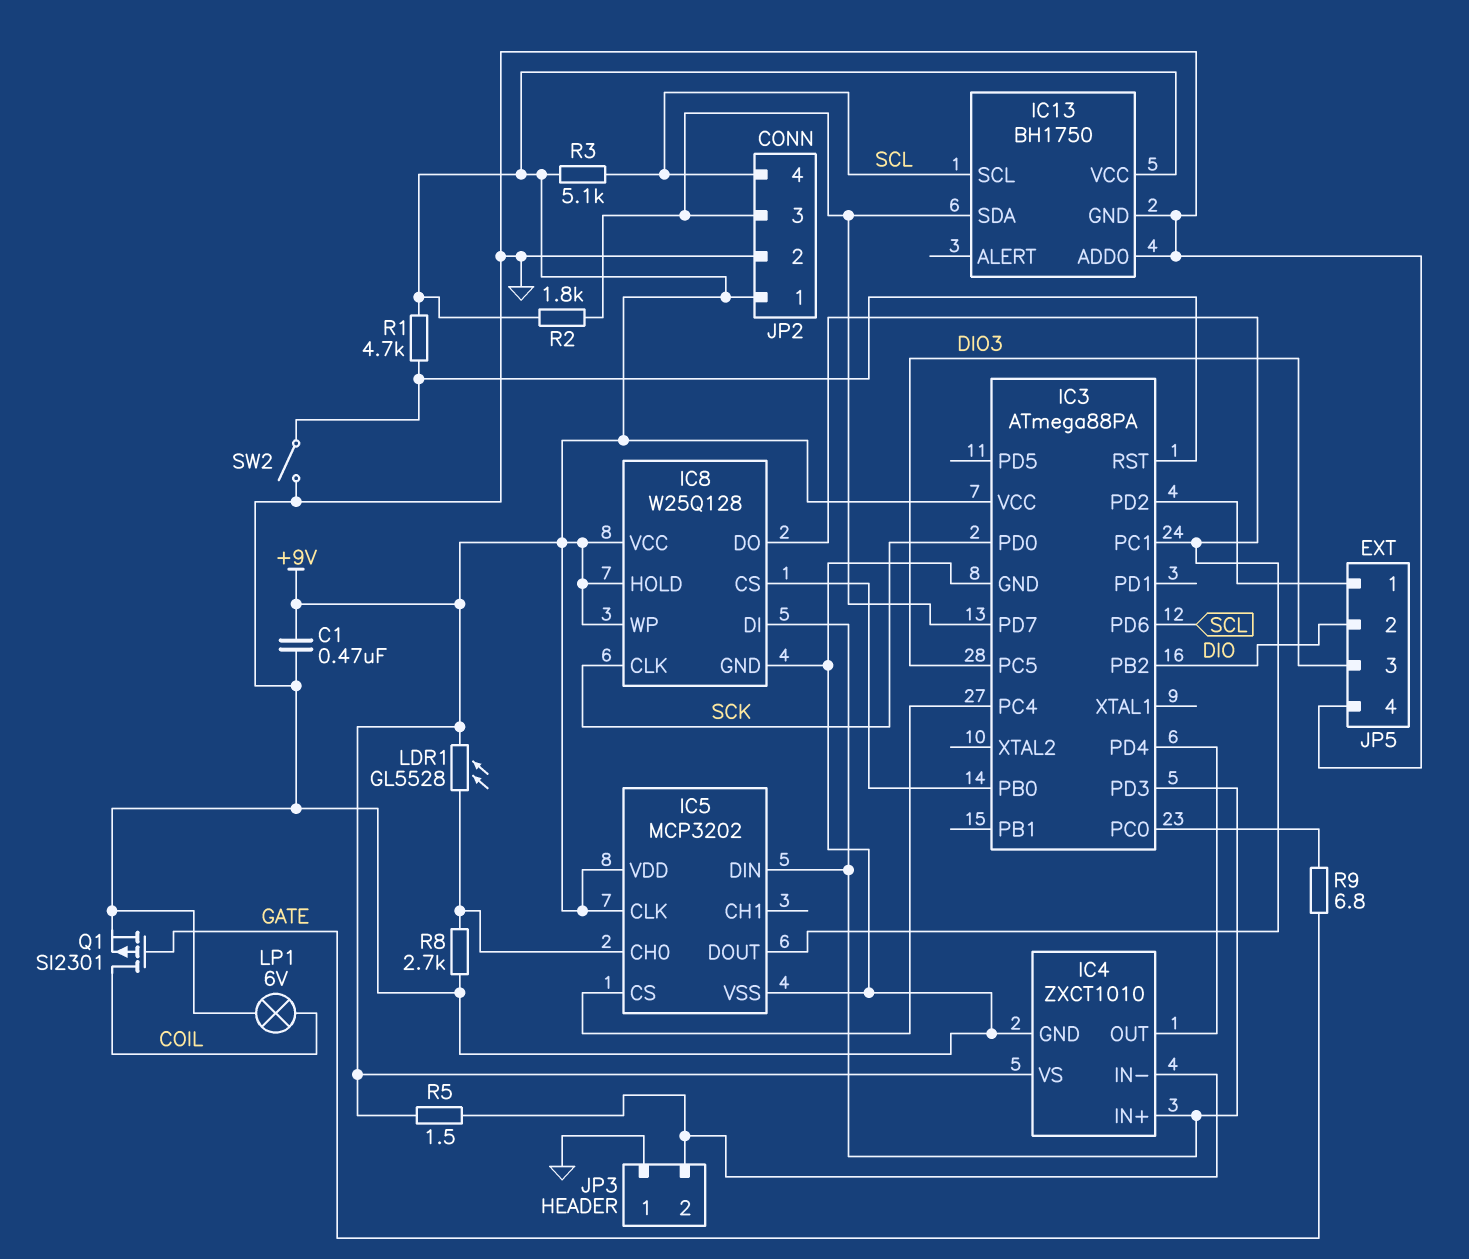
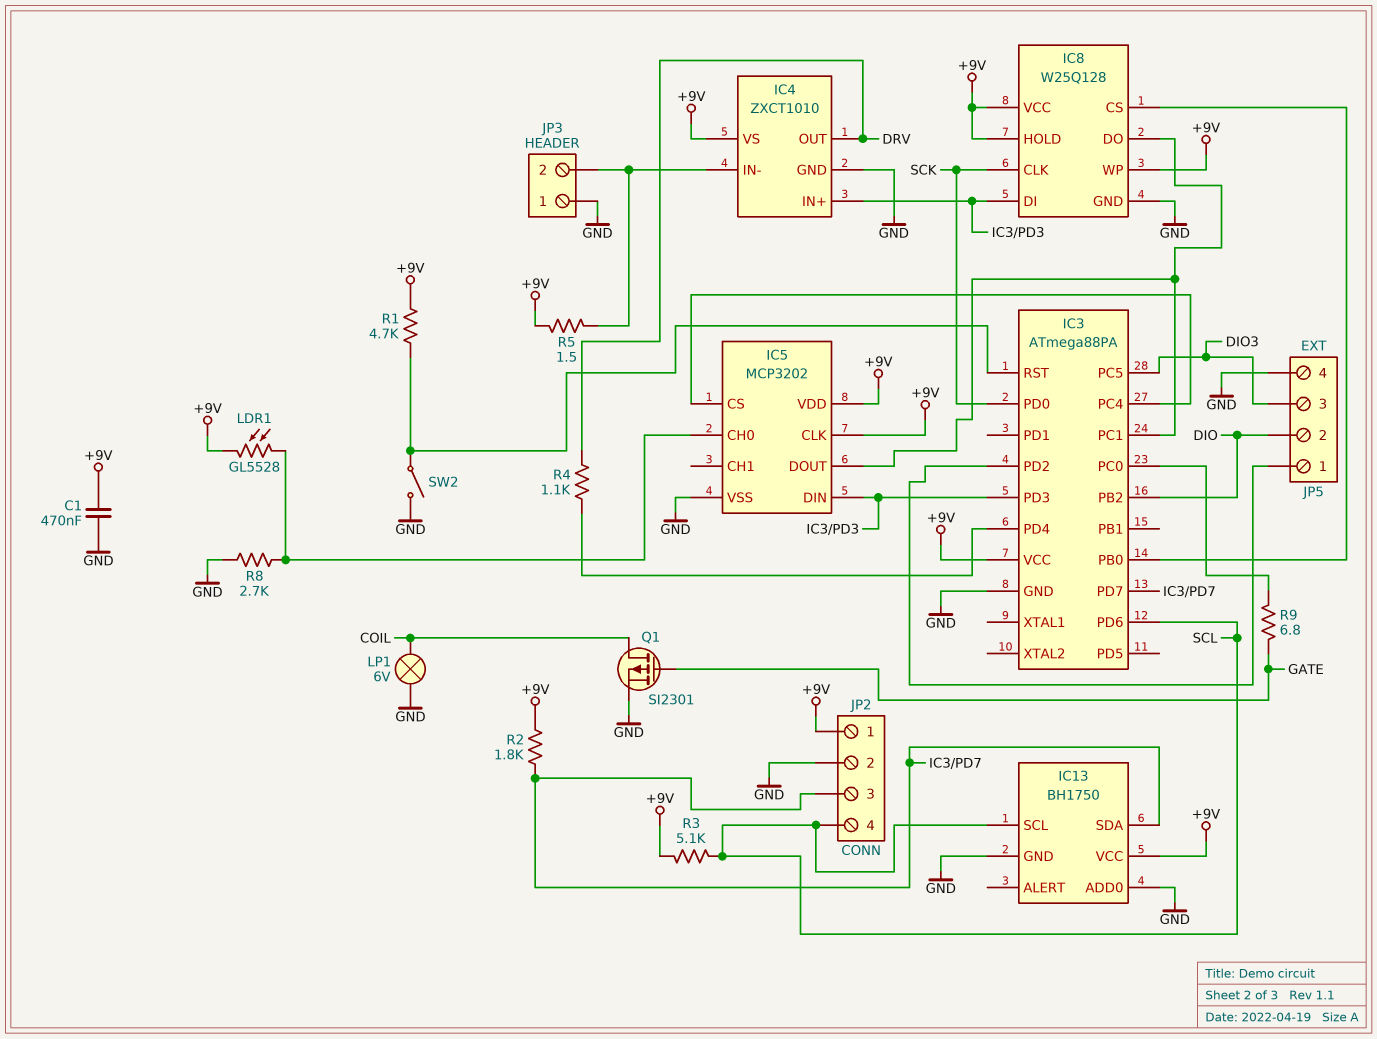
IC4 pin OUT: IC3/PD4 -> DRV
R4: none -> 1.1k (DRV, IC3/PD4)

